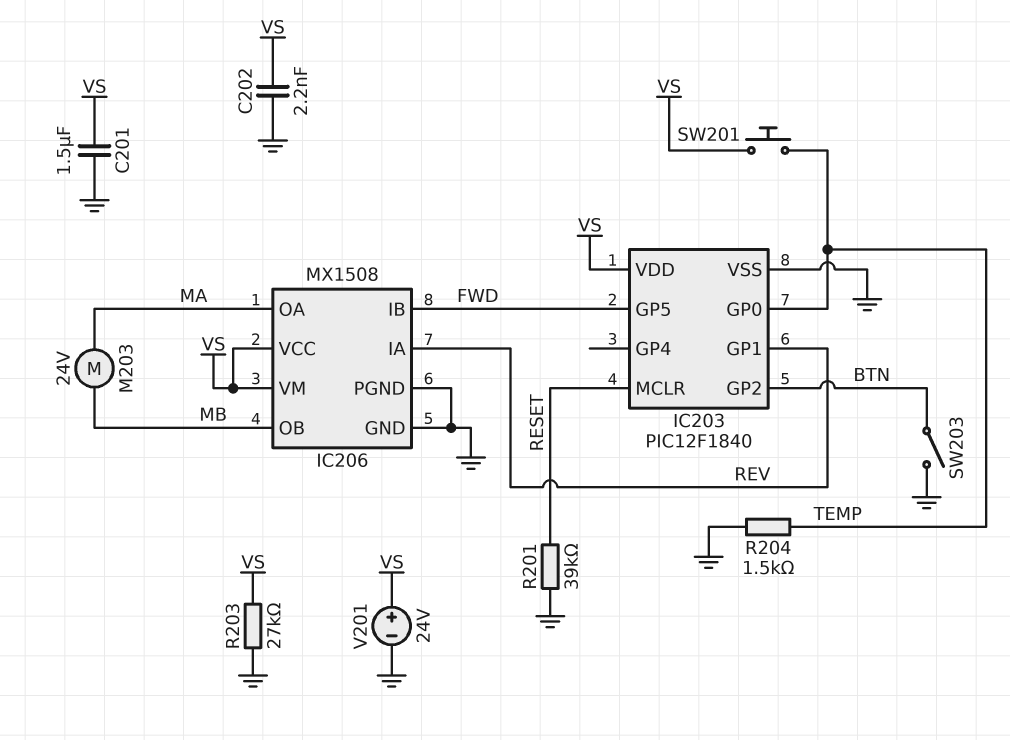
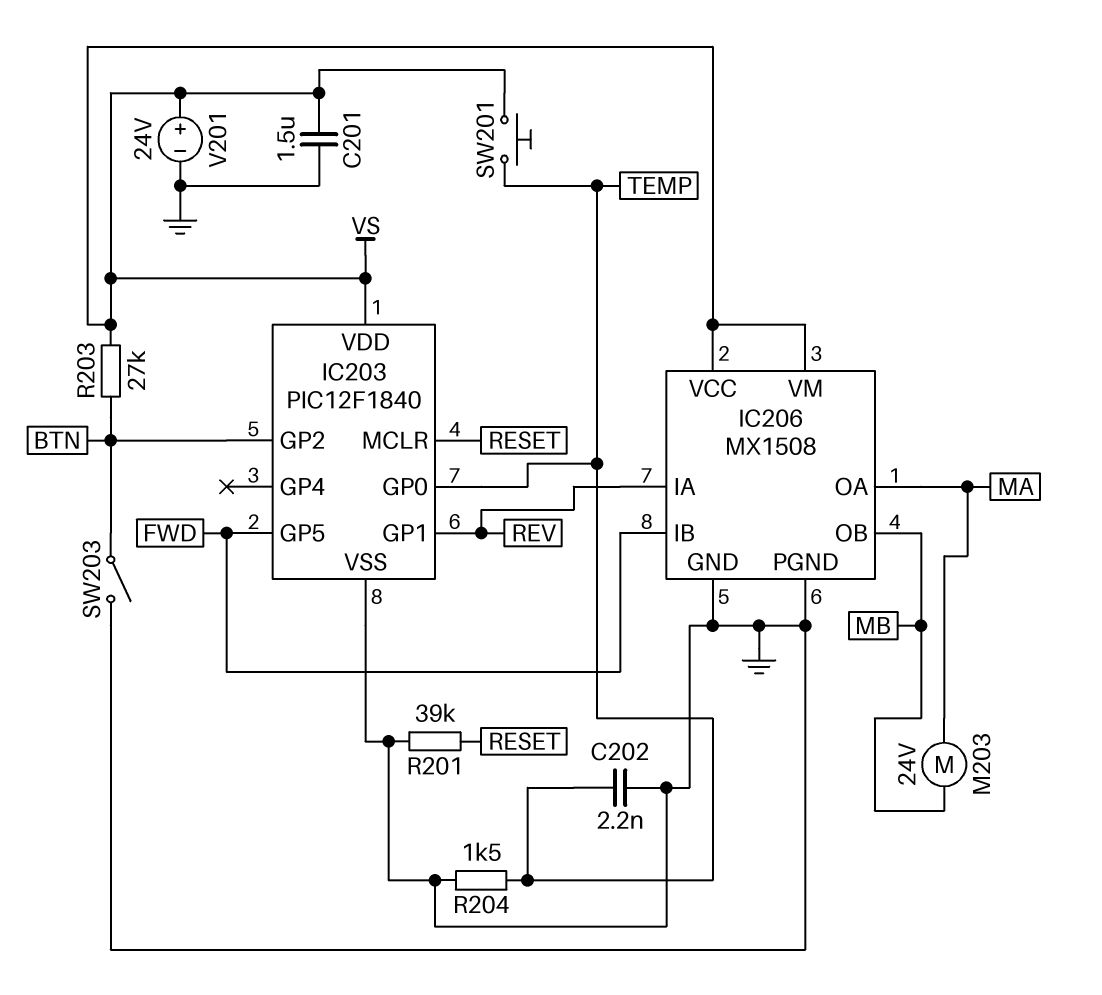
C202: 2.2nF (GND, VS) -> 2.2nF (GND, TEMP)
R203: 27k (GND, VS) -> 27k (BTN, VS)

